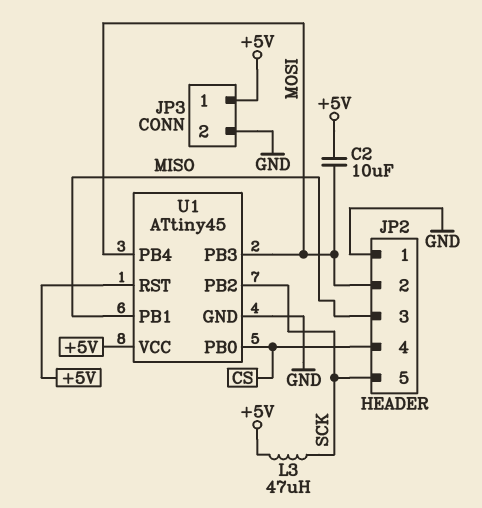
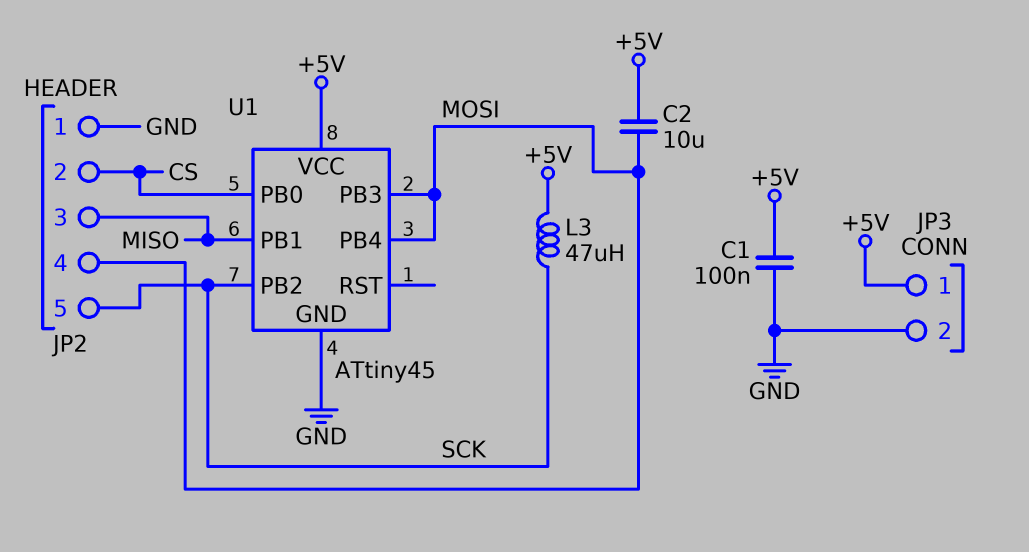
C1: none -> 100nF (+5V, GND)
JP2 pin 2: MOSI -> CS
JP2 pin 4: CS -> MOSI
U1 pin RST: +5V -> none

